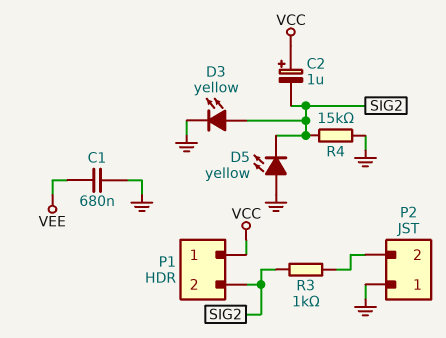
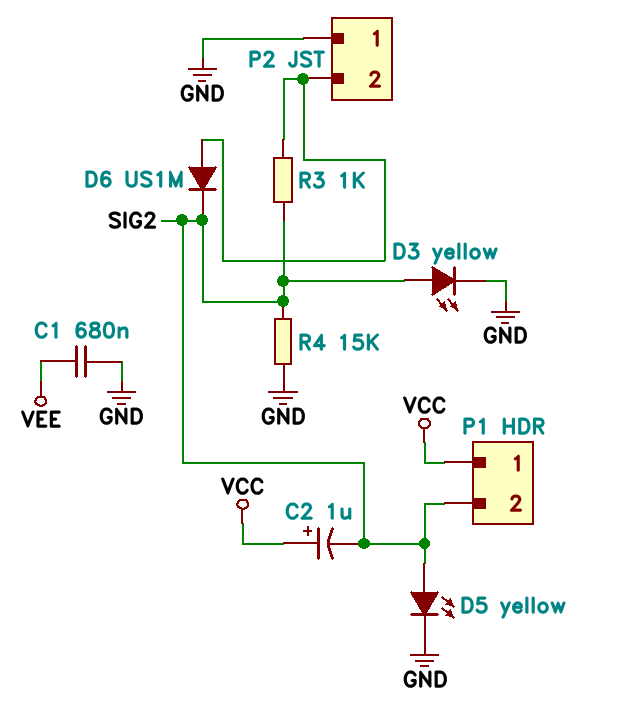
D5: LED yellow (A GND, K SIG2) -> LED yellow (A SIG2, K GND)
D6: none -> diode US1M (A P2/2, K SIG2)

